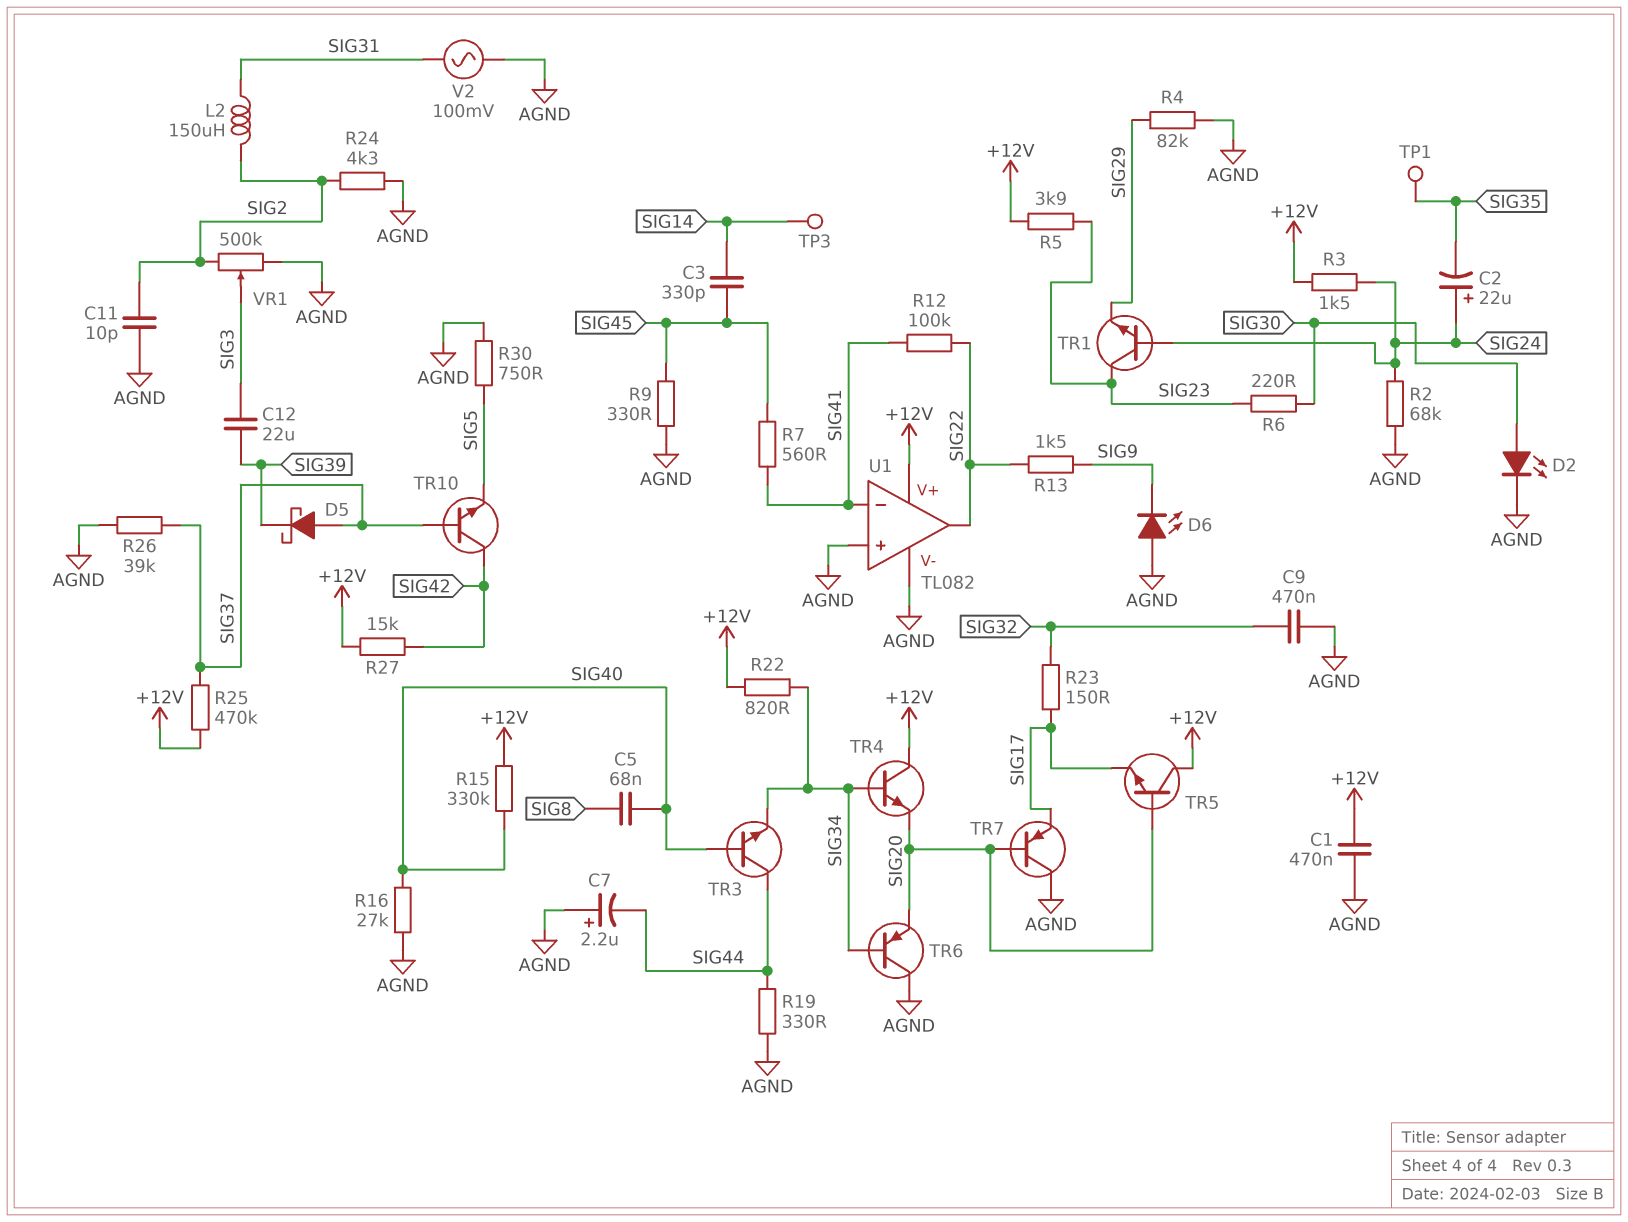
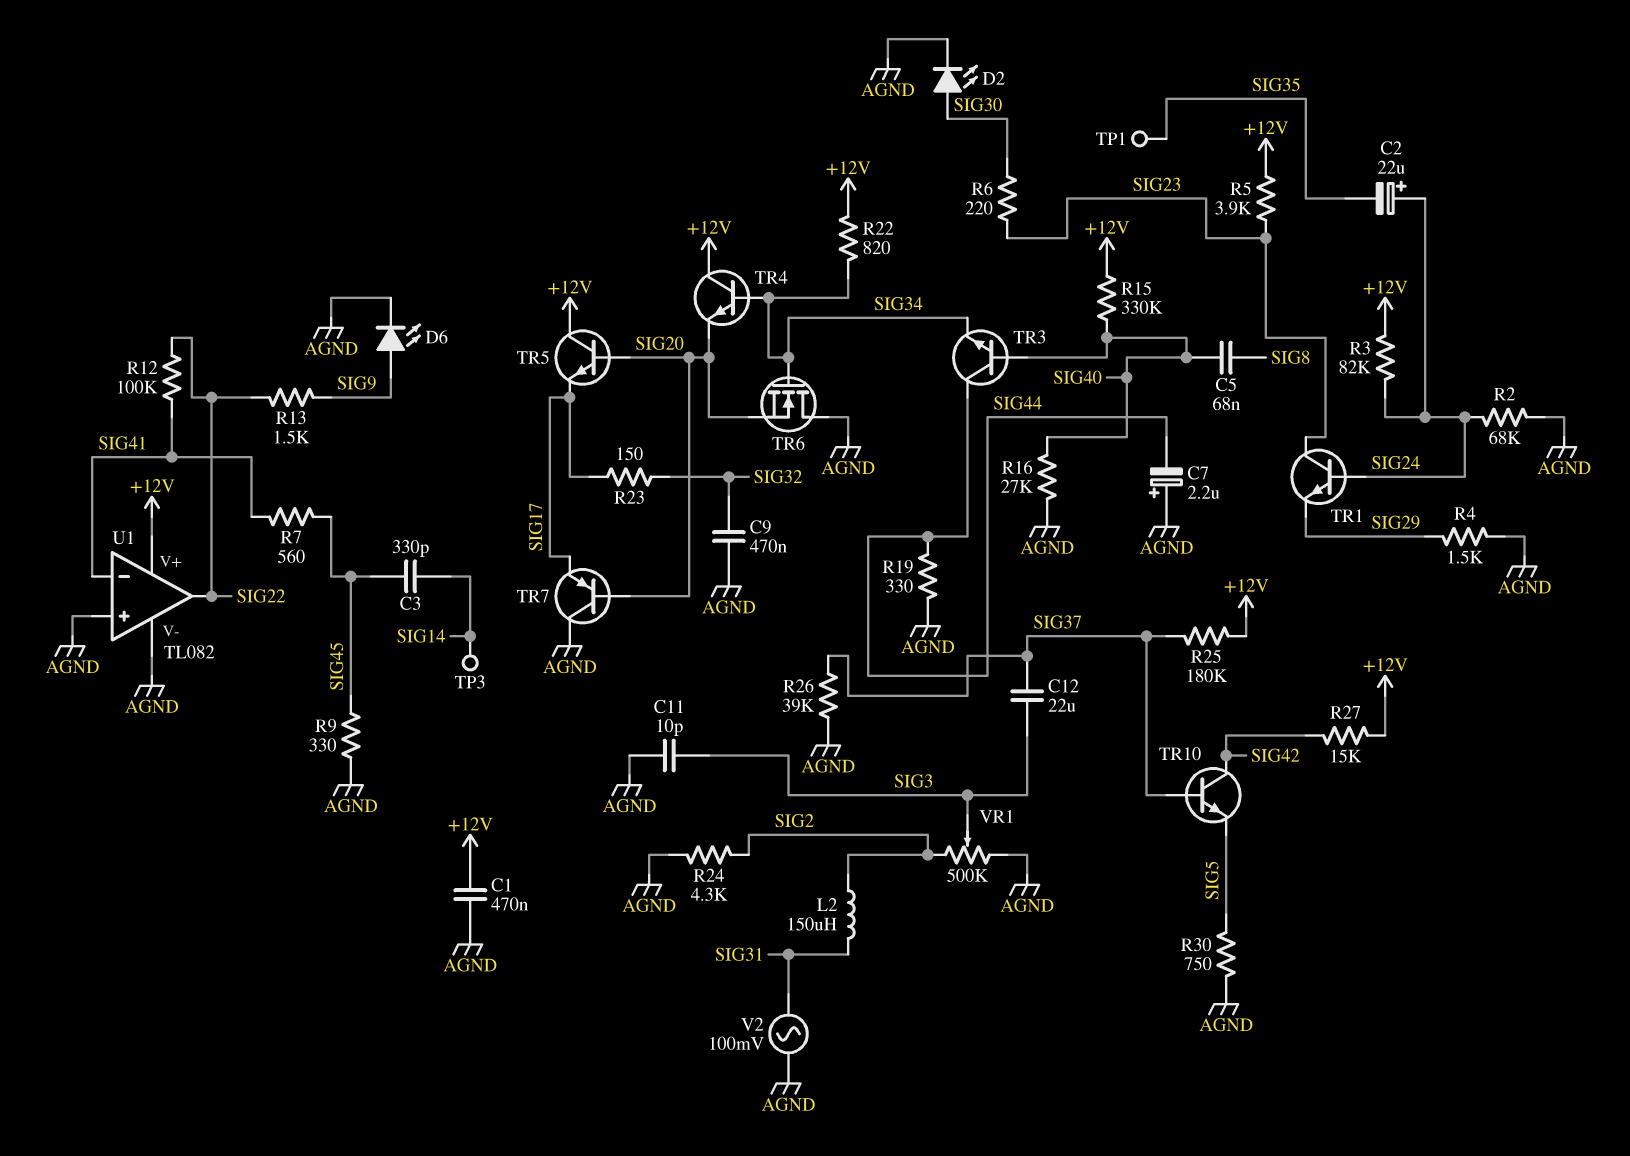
C11: 10pF (AGND, SIG2) -> 10pF (AGND, SIG3)
C12: 22uF (SIG3, SIG39) -> 22uF (SIG3, SIG37)
D5: schottky (A SIG37, K SIG39) -> none
D6: LED (A AGND, K SIG9) -> LED (A SIG9, K AGND)
R3: 1.5k (+12V, SIG24) -> 82k (+12V, SIG24)
R4: 82k (AGND, SIG29) -> 1.5k (AGND, SIG29)
R25: 470k (+12V, SIG37) -> 180k (+12V, SIG37)
TR6: PNP (B SIG34, C AGND, E SIG20) -> NMOS (G SIG34, D AGND, S SIG20)

